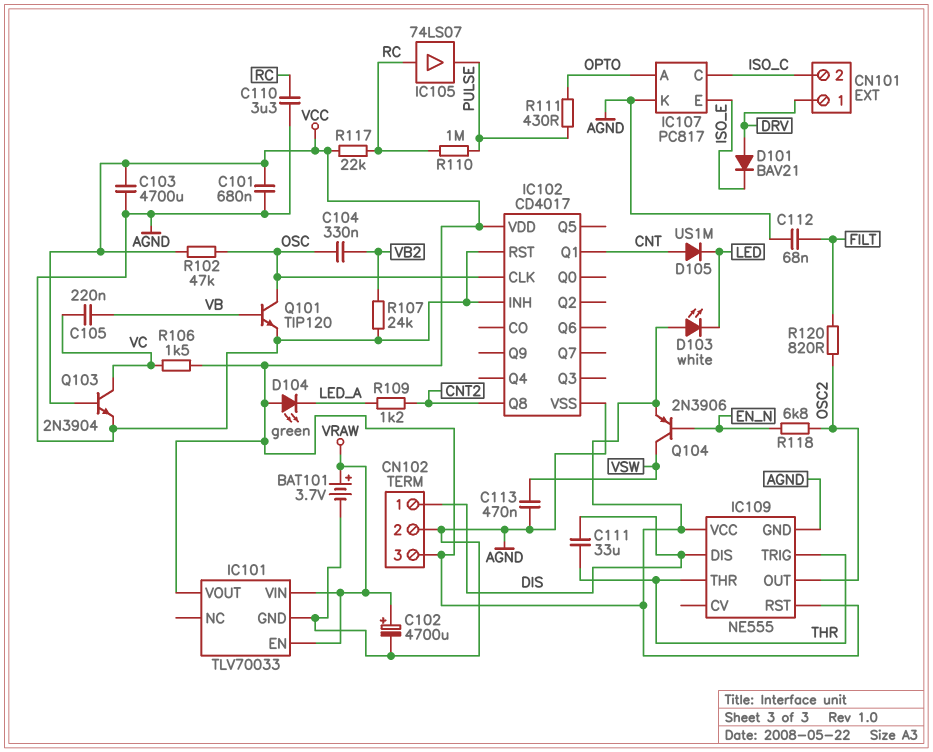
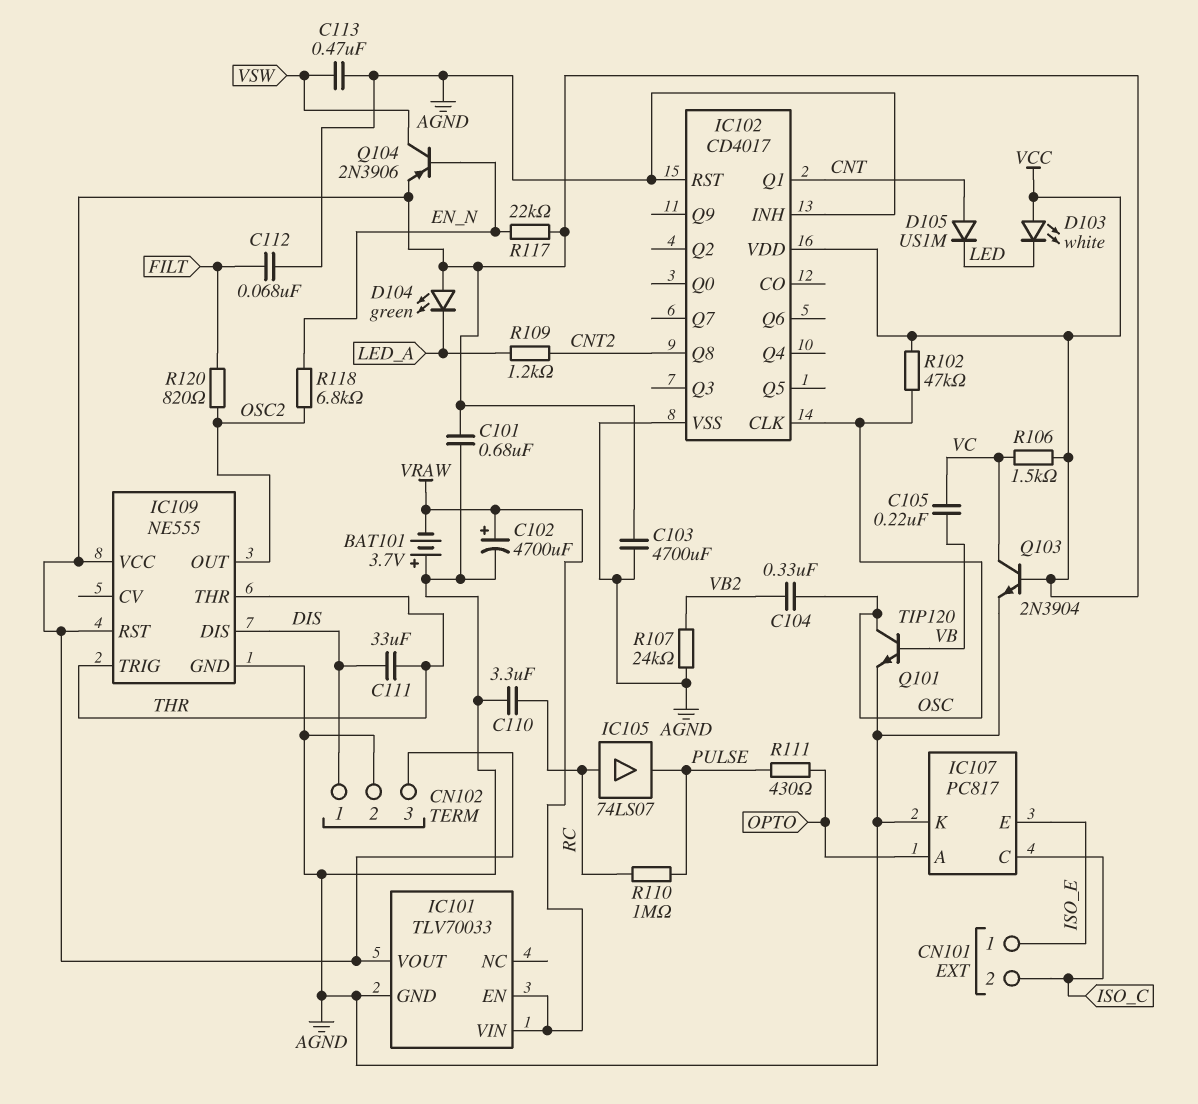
BAT101: 3.7V (plus VRAW, minus AGND) -> 3.7V (plus AGND, minus VRAW)
CN101 pin 1: DRV -> ISO_E
D101: diode BAV21 (A DRV, K ISO_E) -> none
R117: 22k (RC, VCC) -> 22k (EN_N, VCC)

